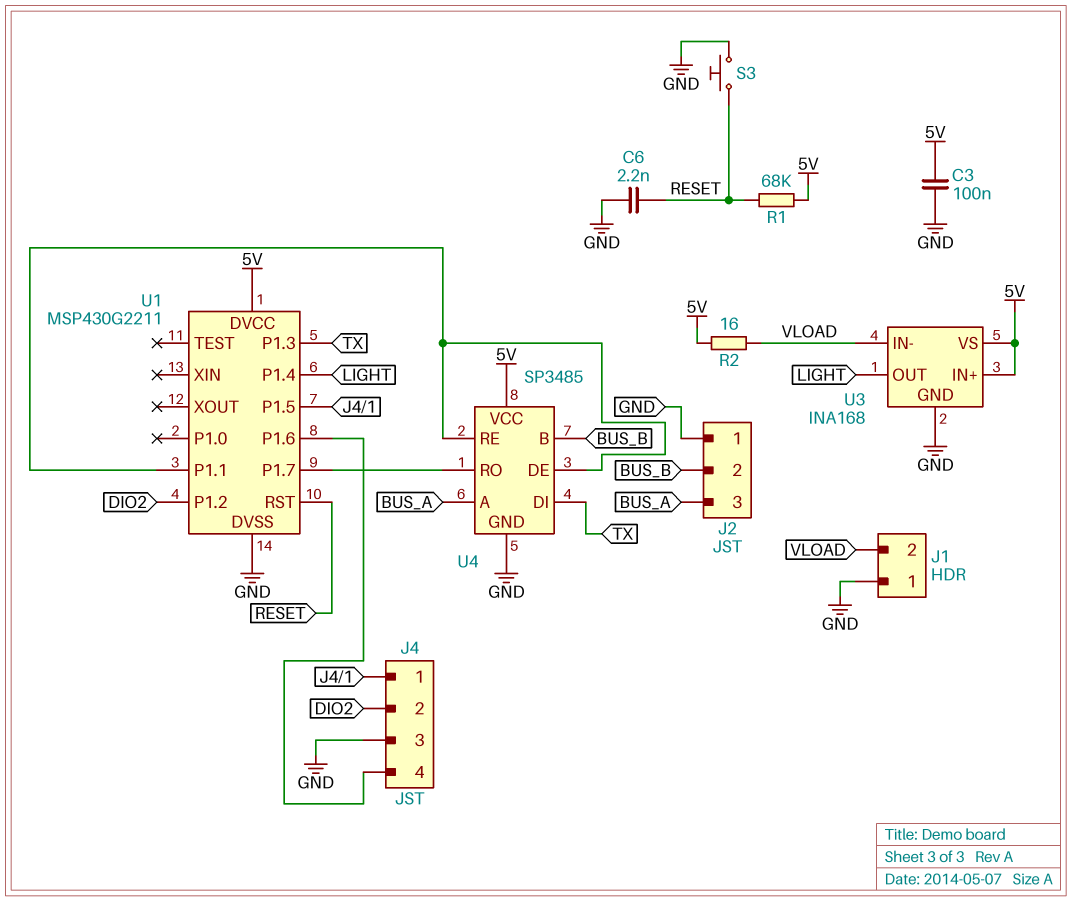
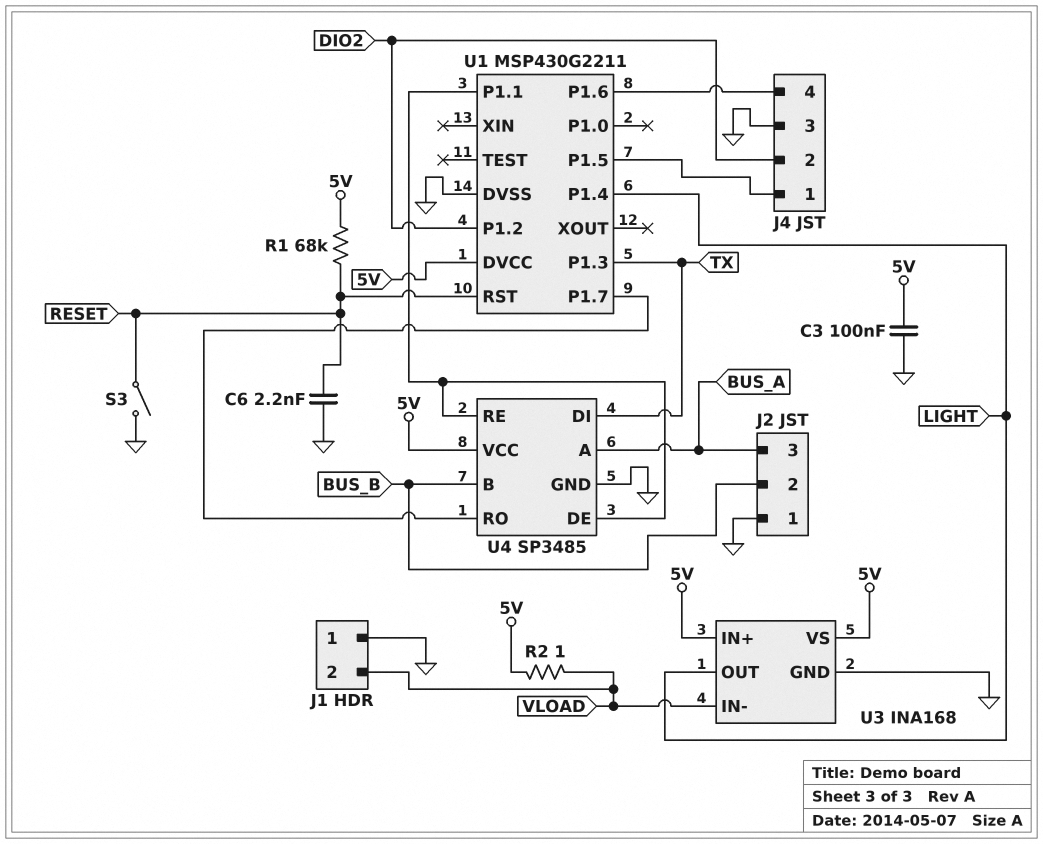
R2: 16 (5V, VLOAD) -> 1 (5V, VLOAD)
S3: button (GND, RESET) -> switch (GND, RESET)

